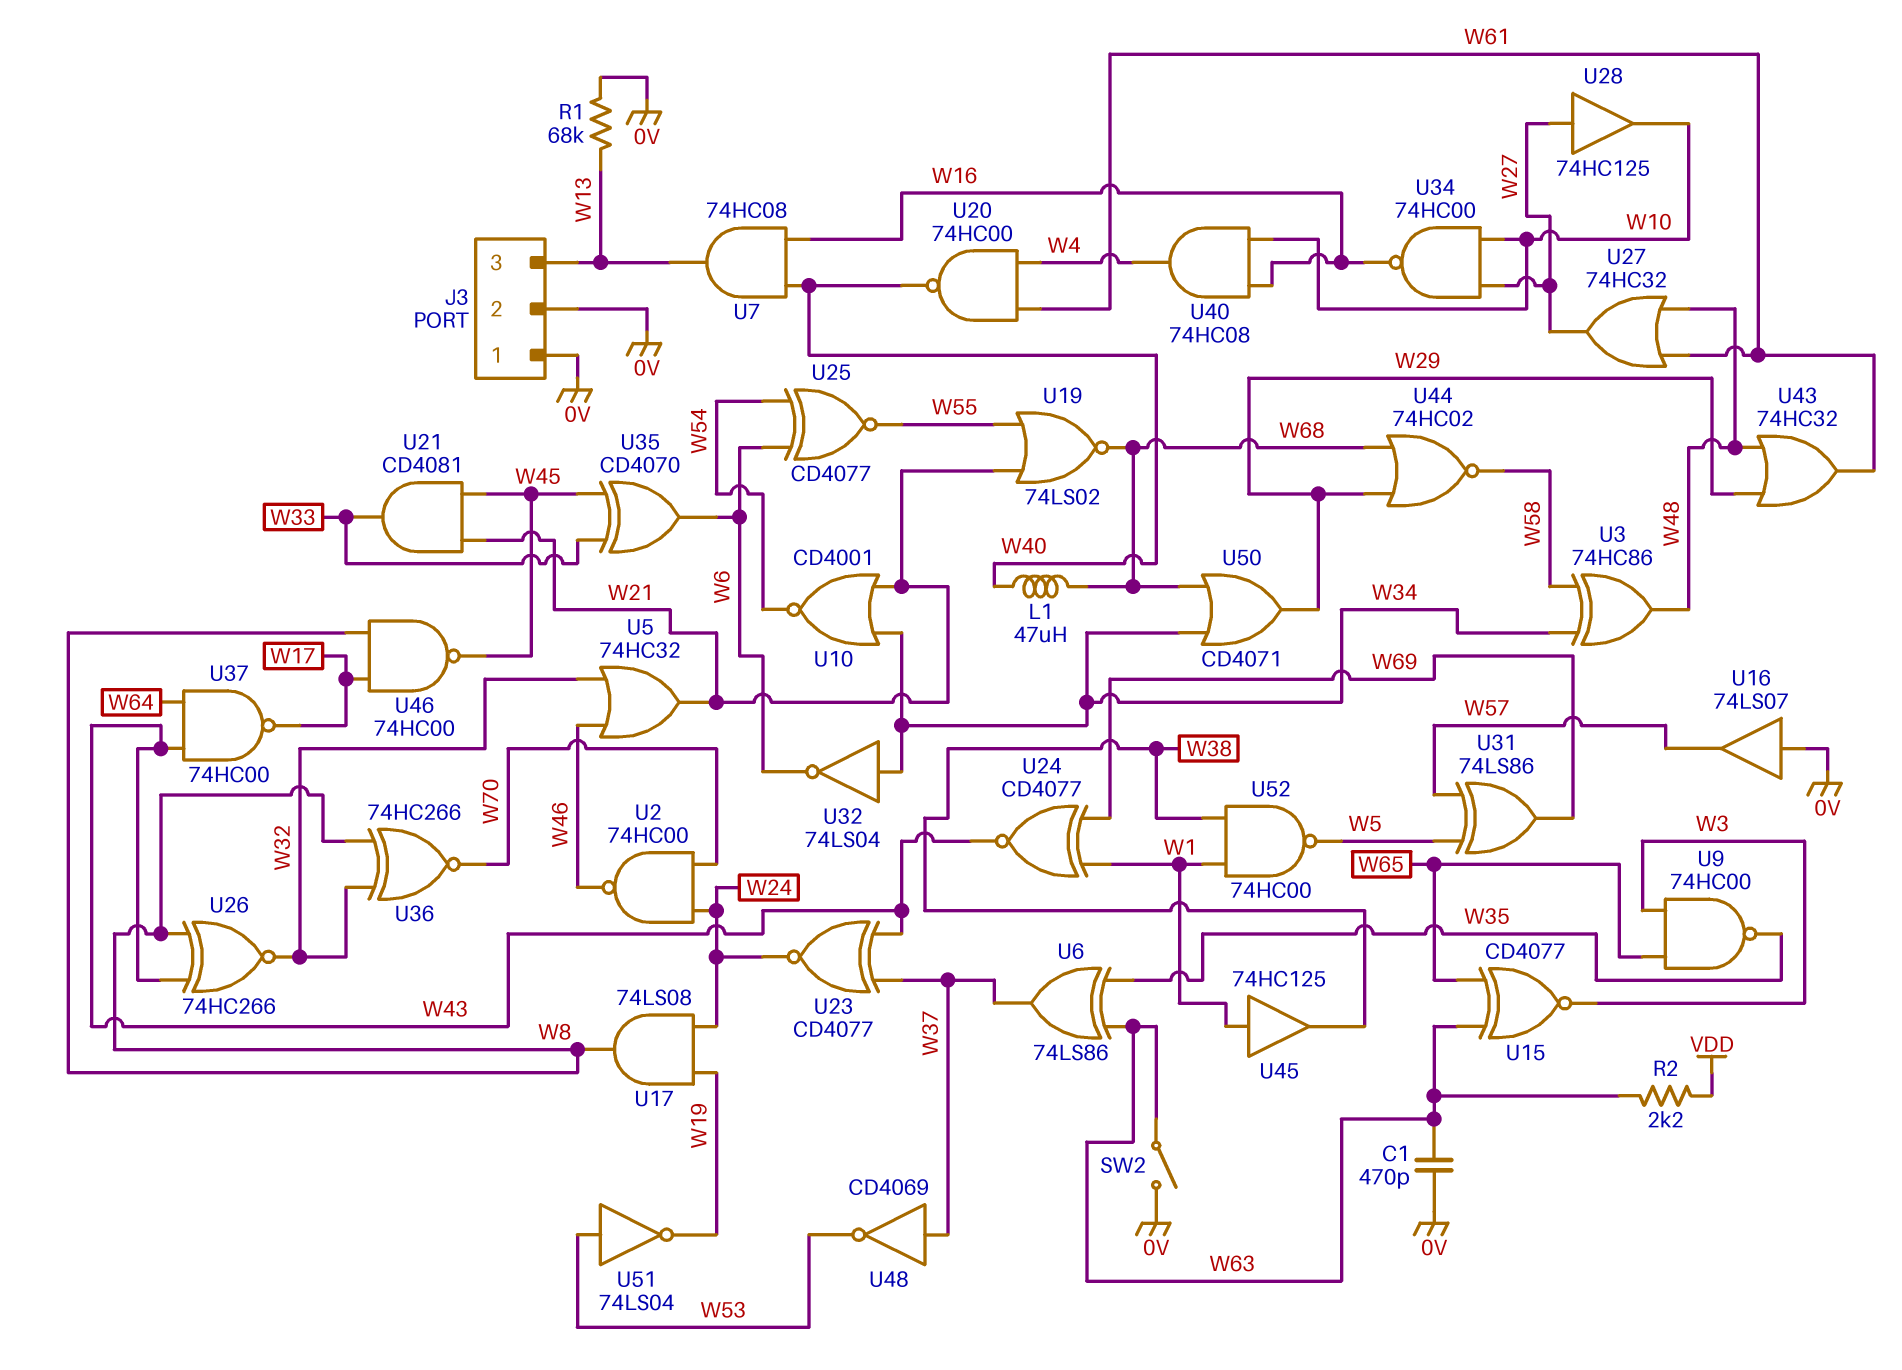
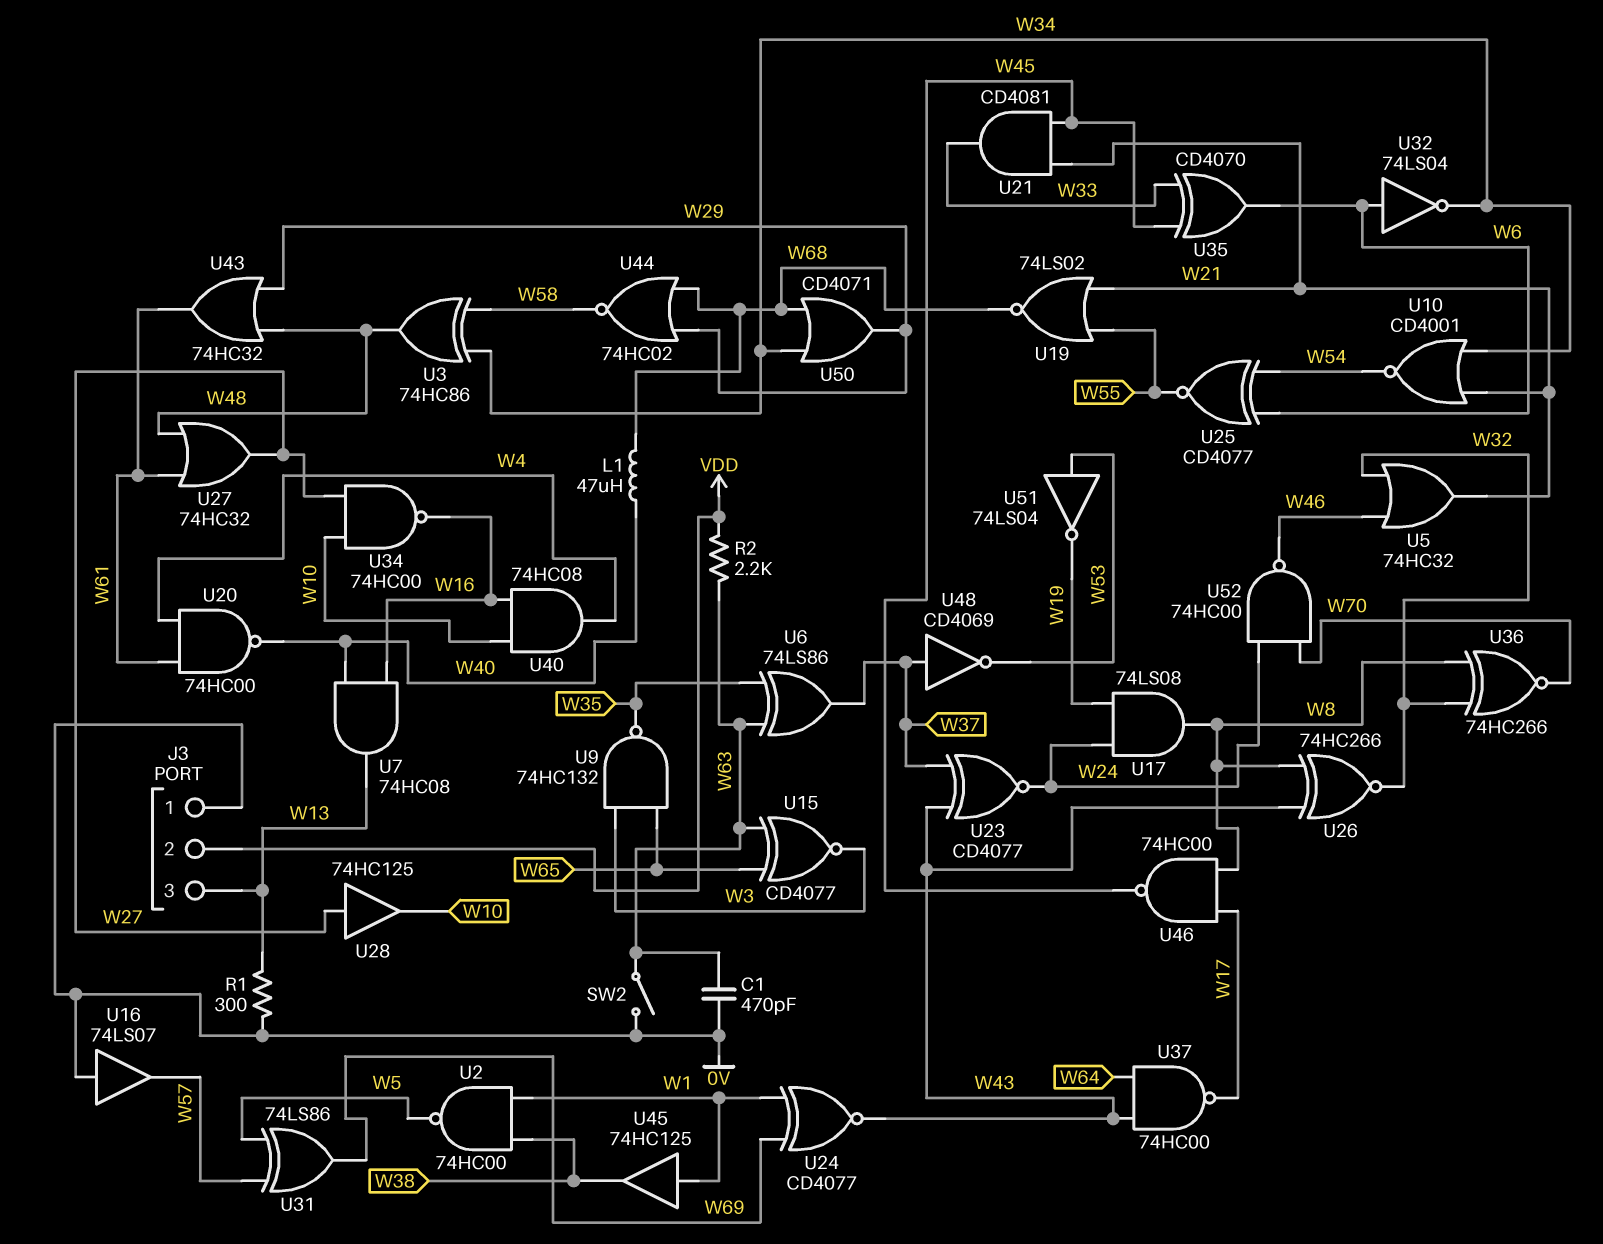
J3 pin 2: 0V -> VDD
R1: 68k (0V, W13) -> 300 (0V, W13)
U2: NAND 74HC00 (in W24, in W70, out W46) -> NAND 74HC00 (in W1, in W38, out W5)
U9: NAND 74HC00 (in W3, in W65, out W35) -> NAND 74HC132 (in W3, in W65, out W35)
U32: NOT 74LS04 (in W34, out W6) -> NOT 74LS04 (in W6, out W34)
U52: NAND 74HC00 (in W1, in W38, out W5) -> NAND 74HC00 (in W24, in W70, out W46)

